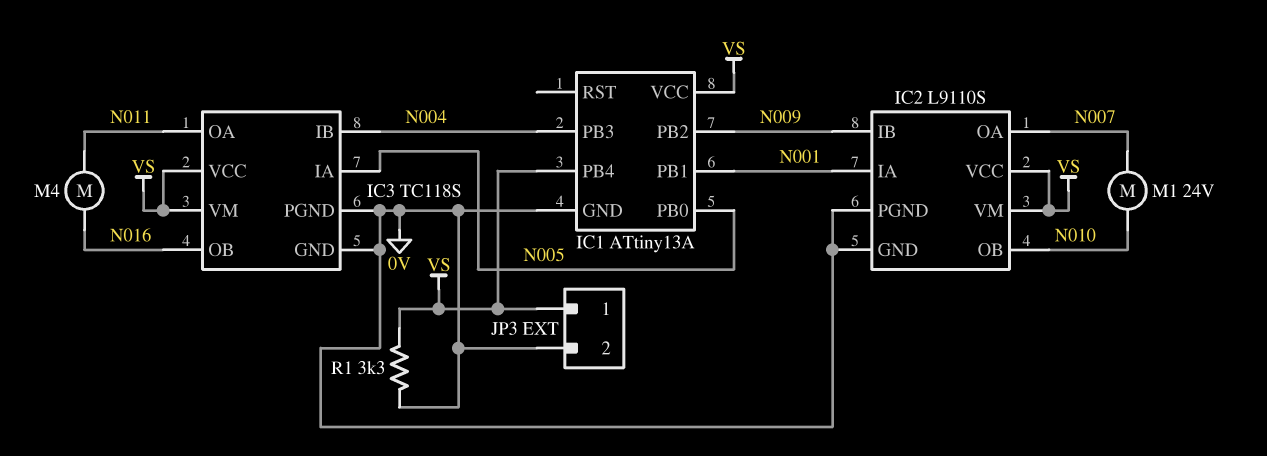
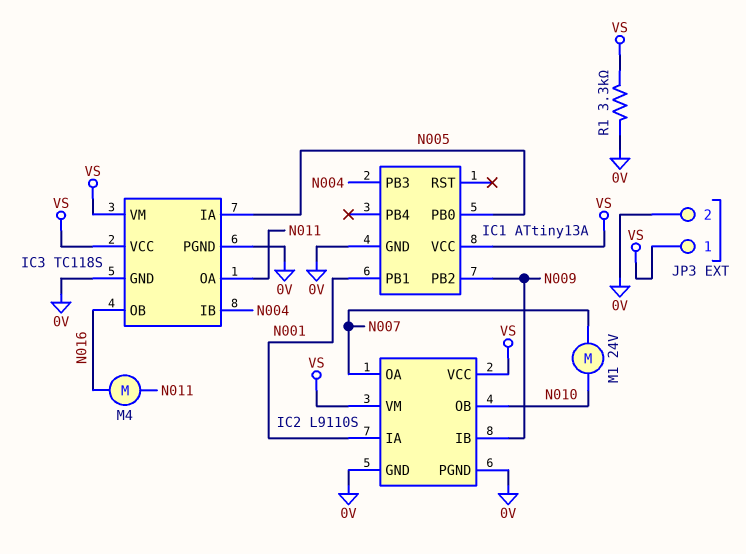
IC1 pin PB4: VS -> none

